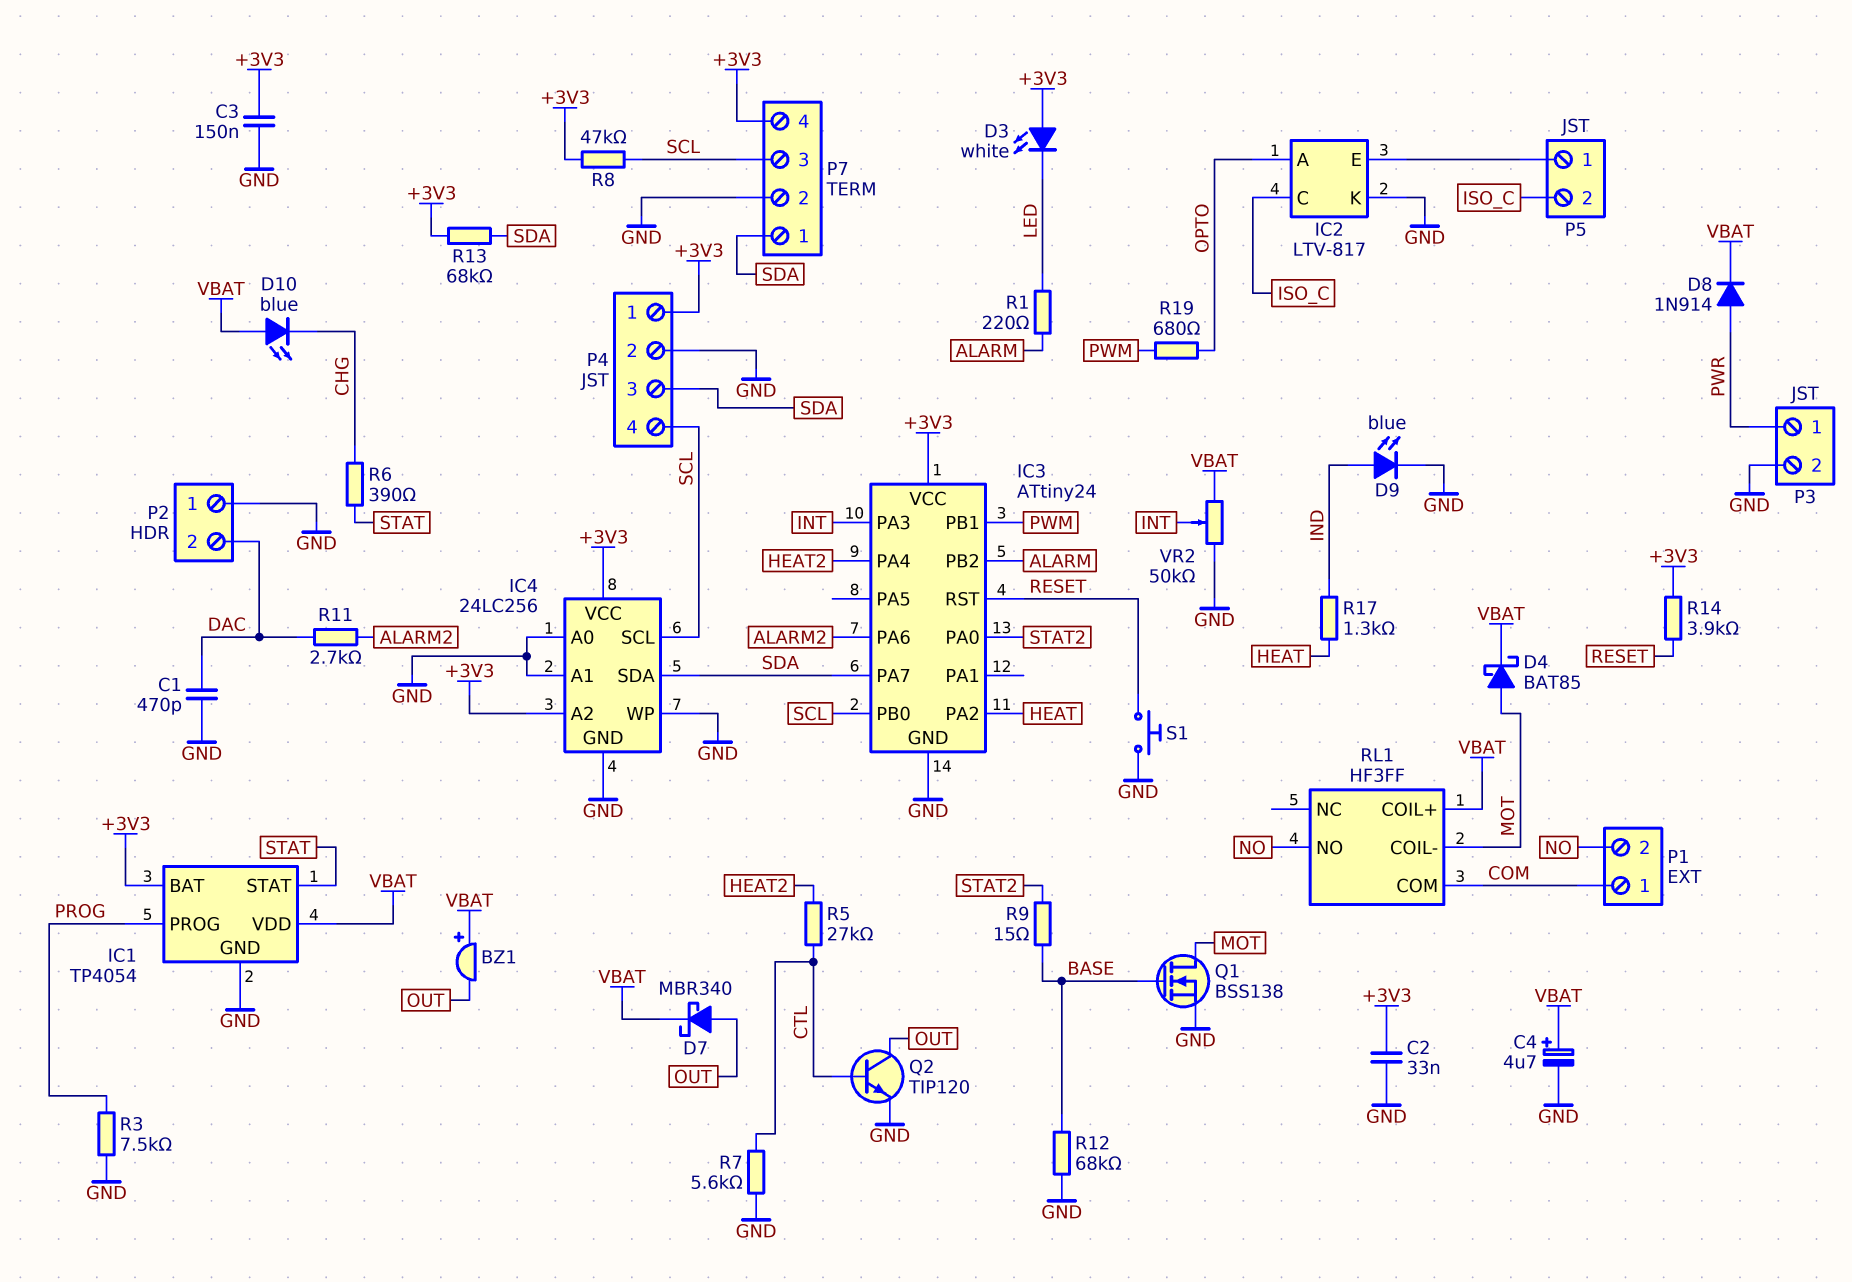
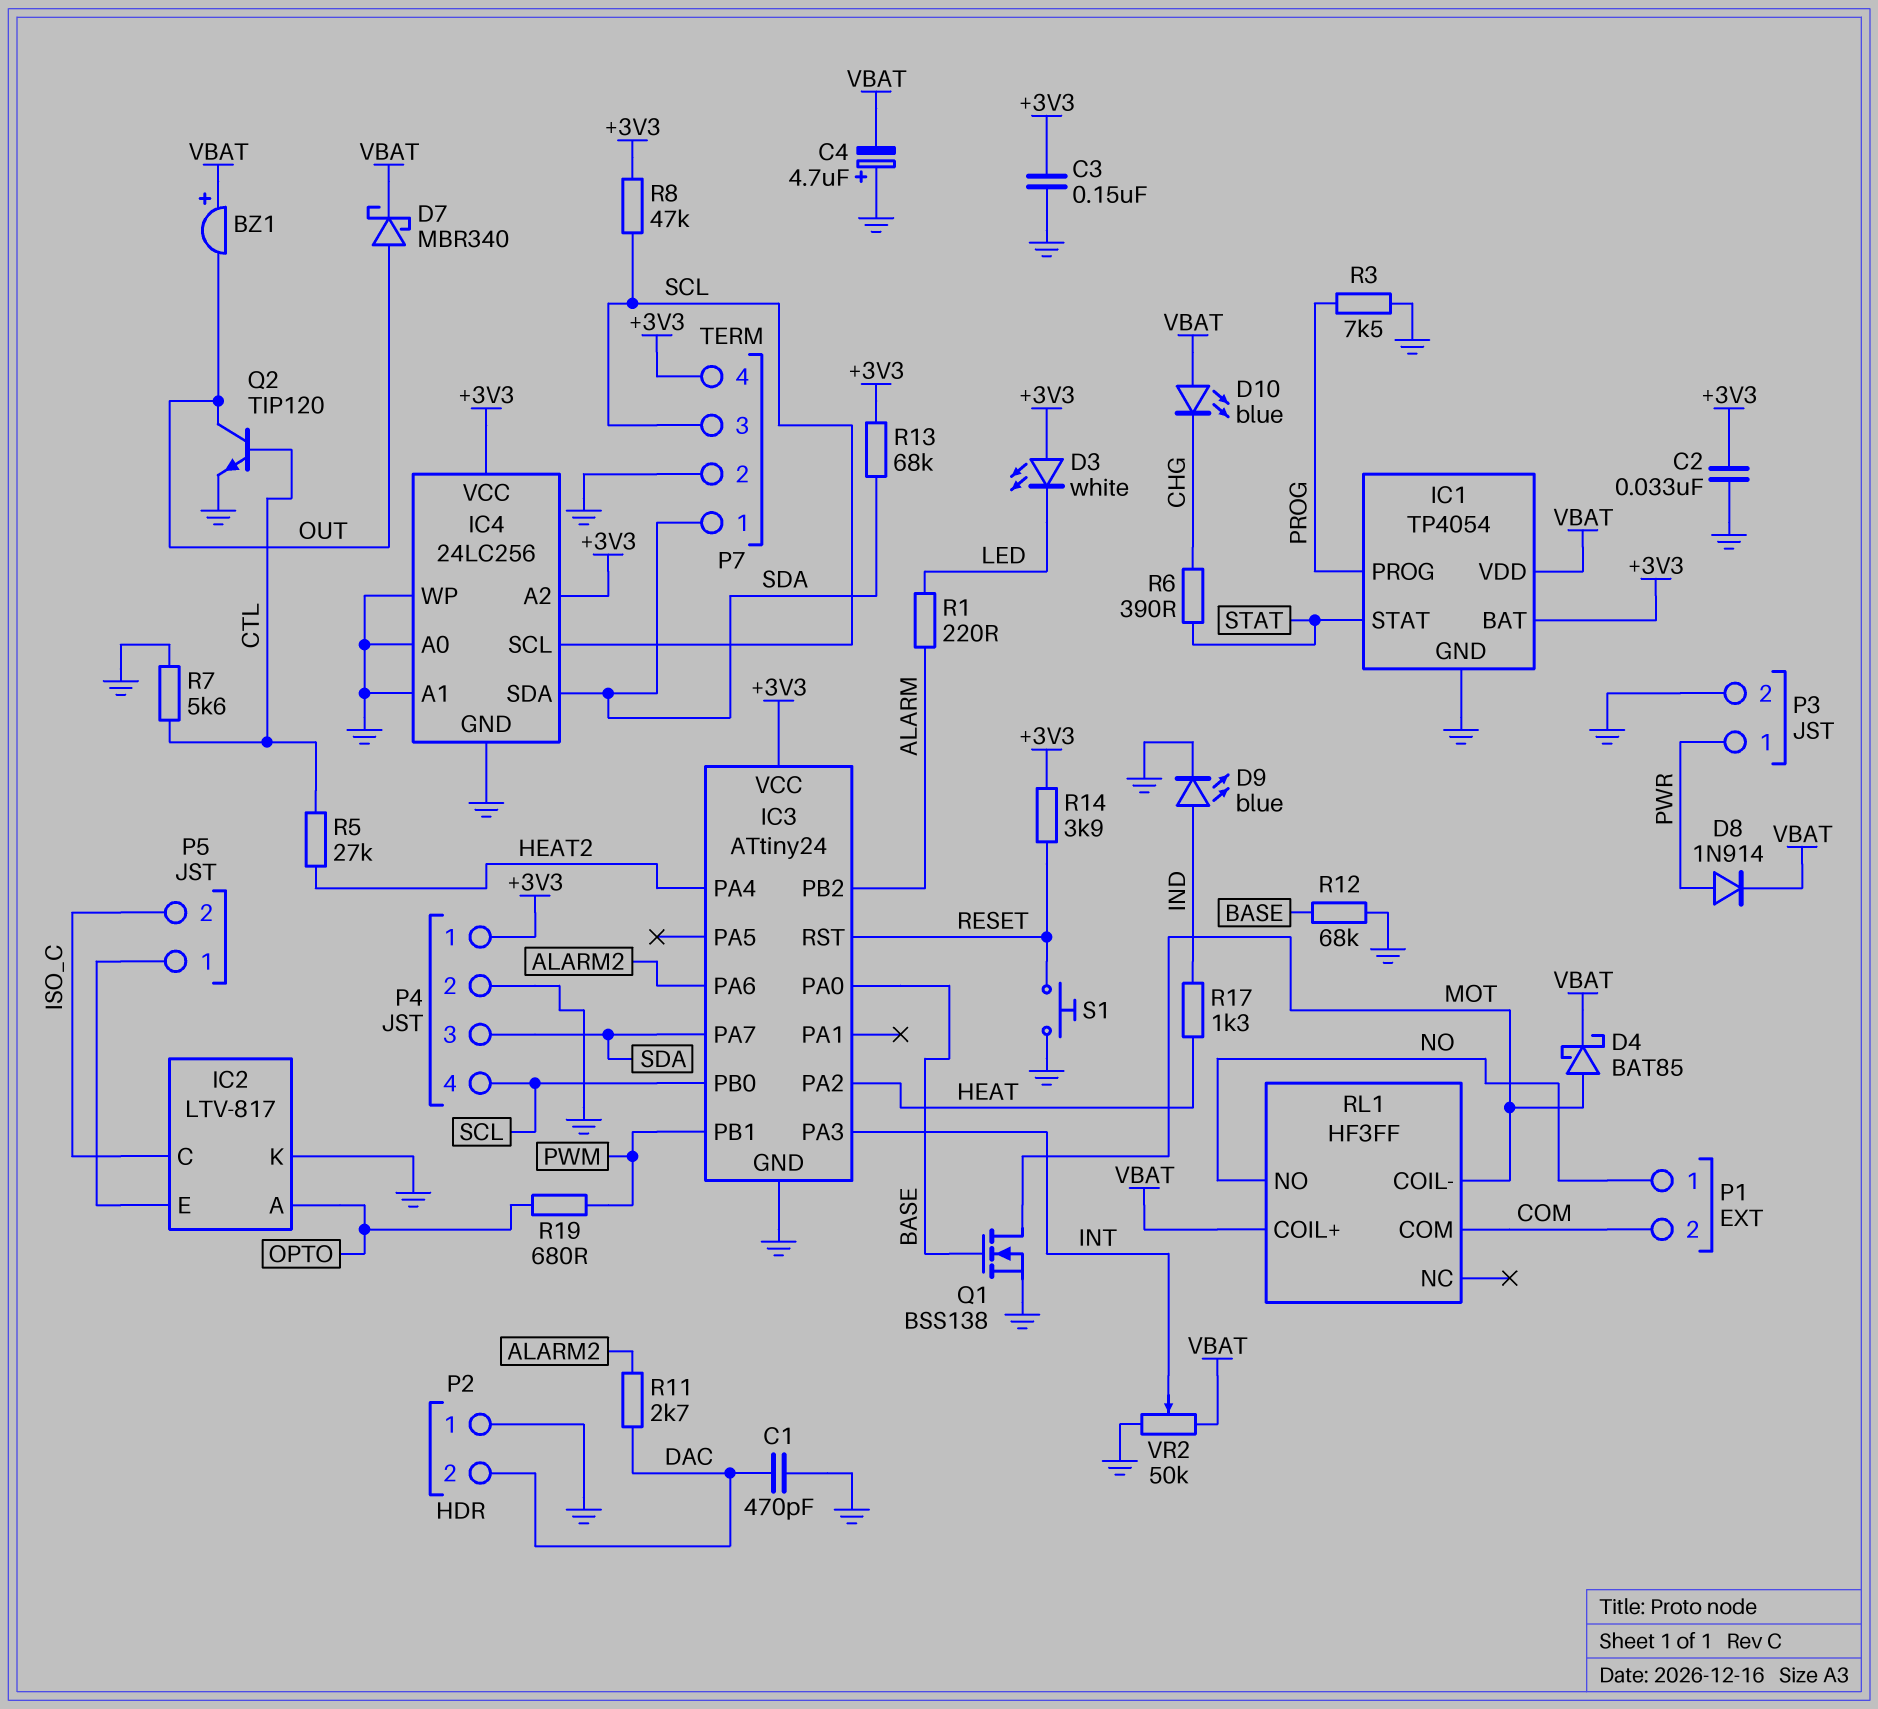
C4: 4.7uF (plus VBAT, minus GND) -> 4.7uF (plus GND, minus VBAT)
IC3 pin PA0: STAT2 -> BASE
P1 pin 1: COM -> NO
P1 pin 2: NO -> COM
R9: 15 (BASE, STAT2) -> none

